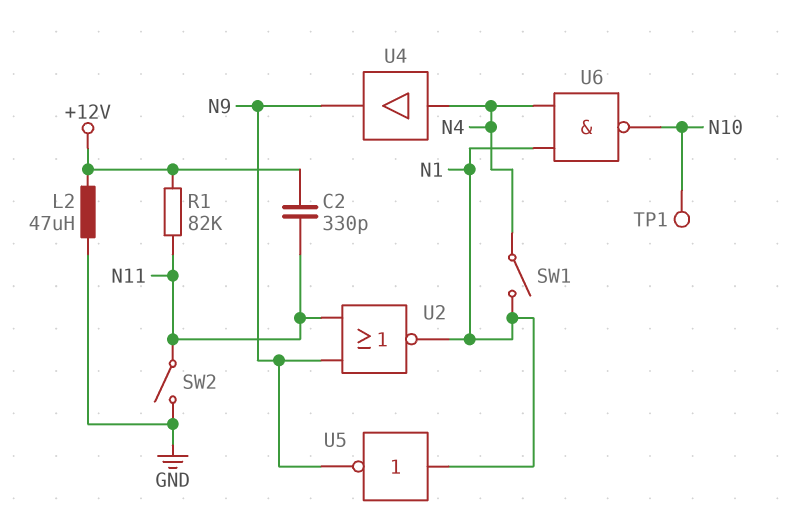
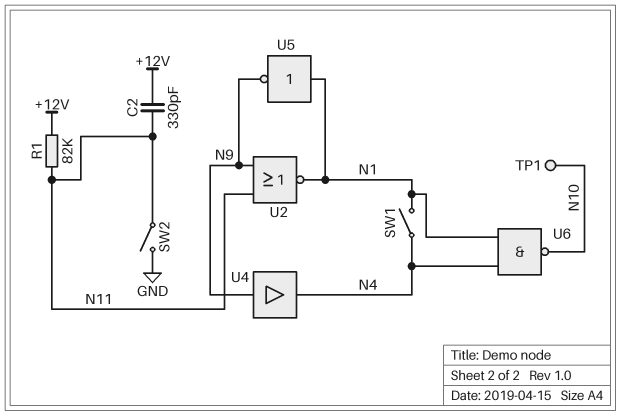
L2: 47uH (+12V, GND) -> none
U4: buffer (in N4, out N9) -> buffer (in N9, out N4)

